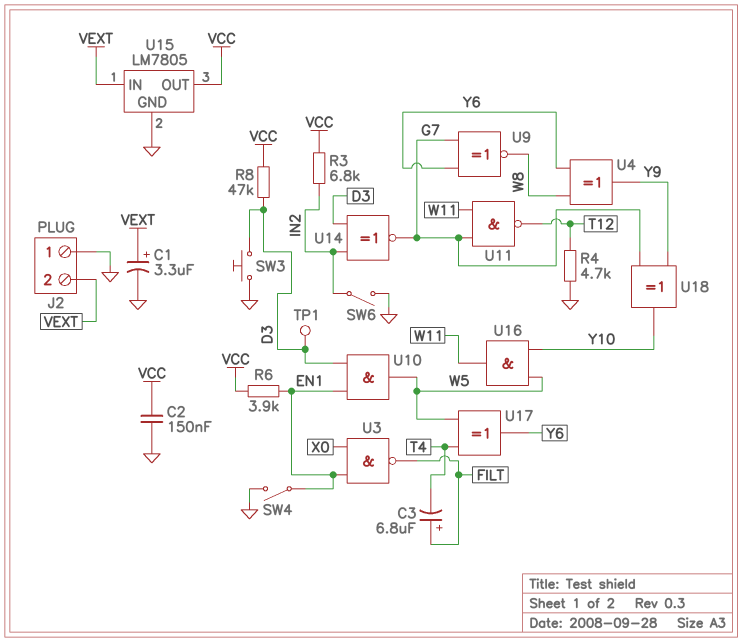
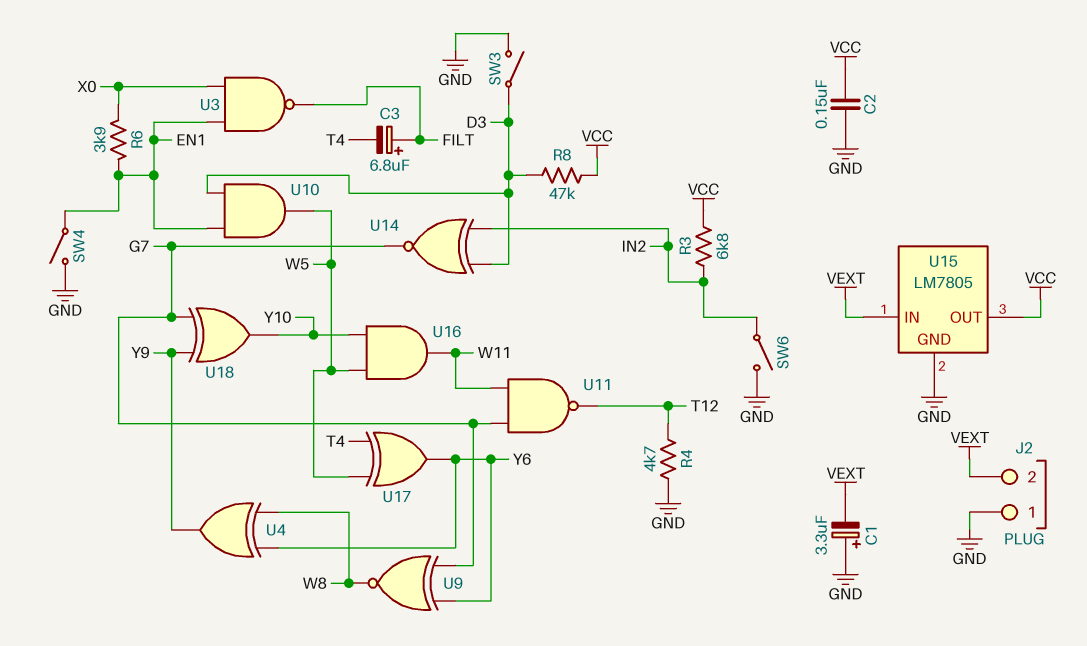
C1: 3.3uF (plus VEXT, minus GND) -> 3.3uF (plus GND, minus VEXT)
R6: 3.9k (EN1, VCC) -> 3.9k (EN1, X0)
SW3: button (D3, GND) -> switch (D3, GND)
TP1: test point (D3) -> none

